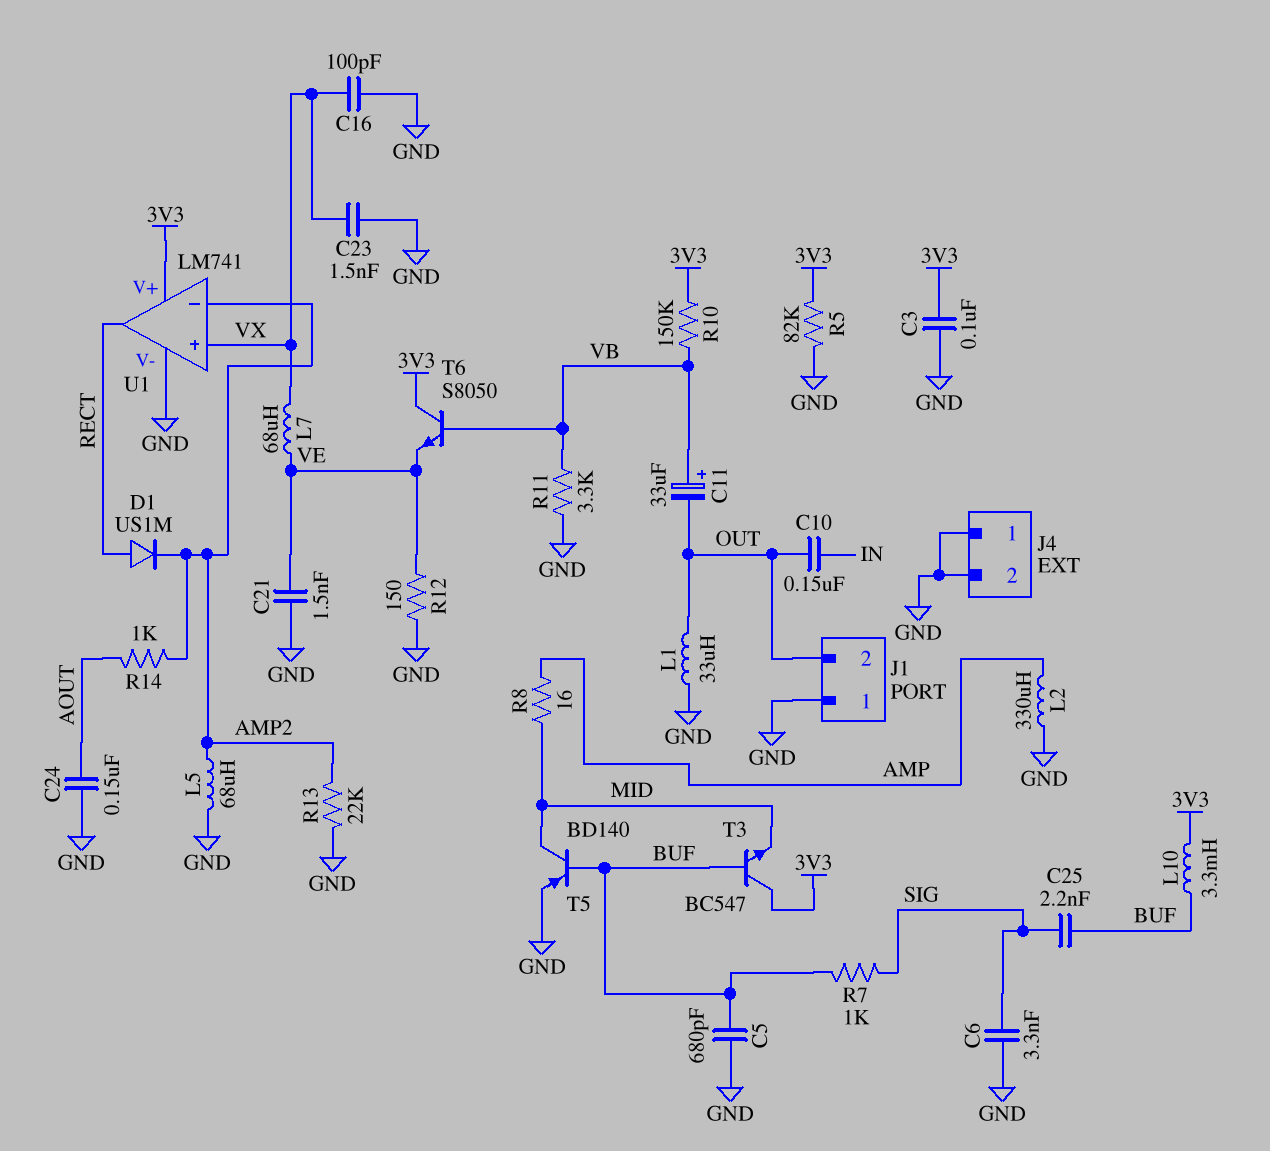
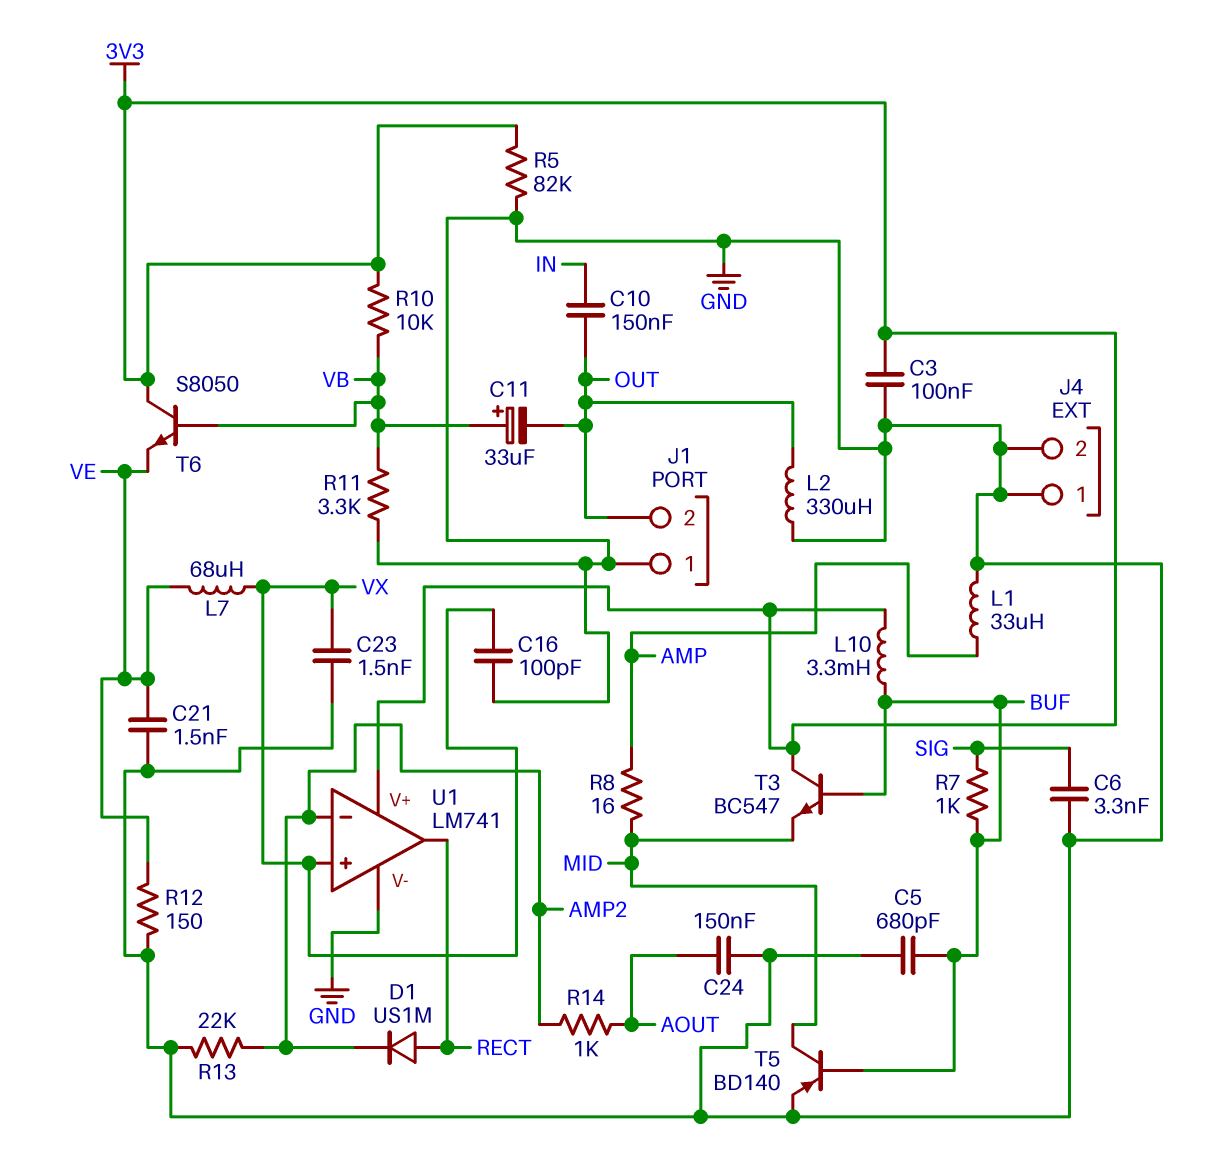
C25: 2.2nF (BUF, SIG) -> none
L1: 33uH (GND, OUT) -> 33uH (AMP, GND)
L2: 330uH (AMP, GND) -> 330uH (GND, OUT)
L5: 68uH (AMP2, GND) -> none
R10: 150k (3V3, VB) -> 10k (3V3, VB)

